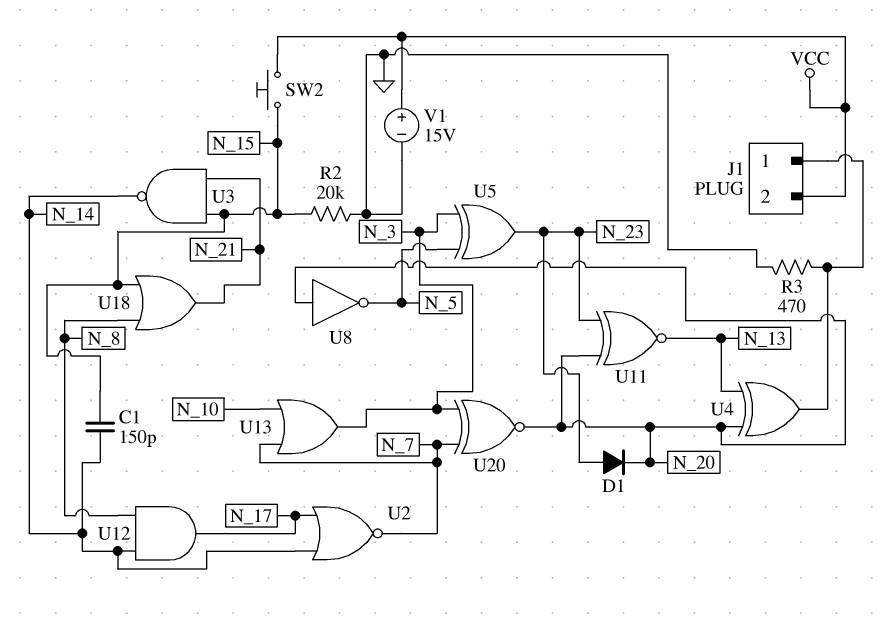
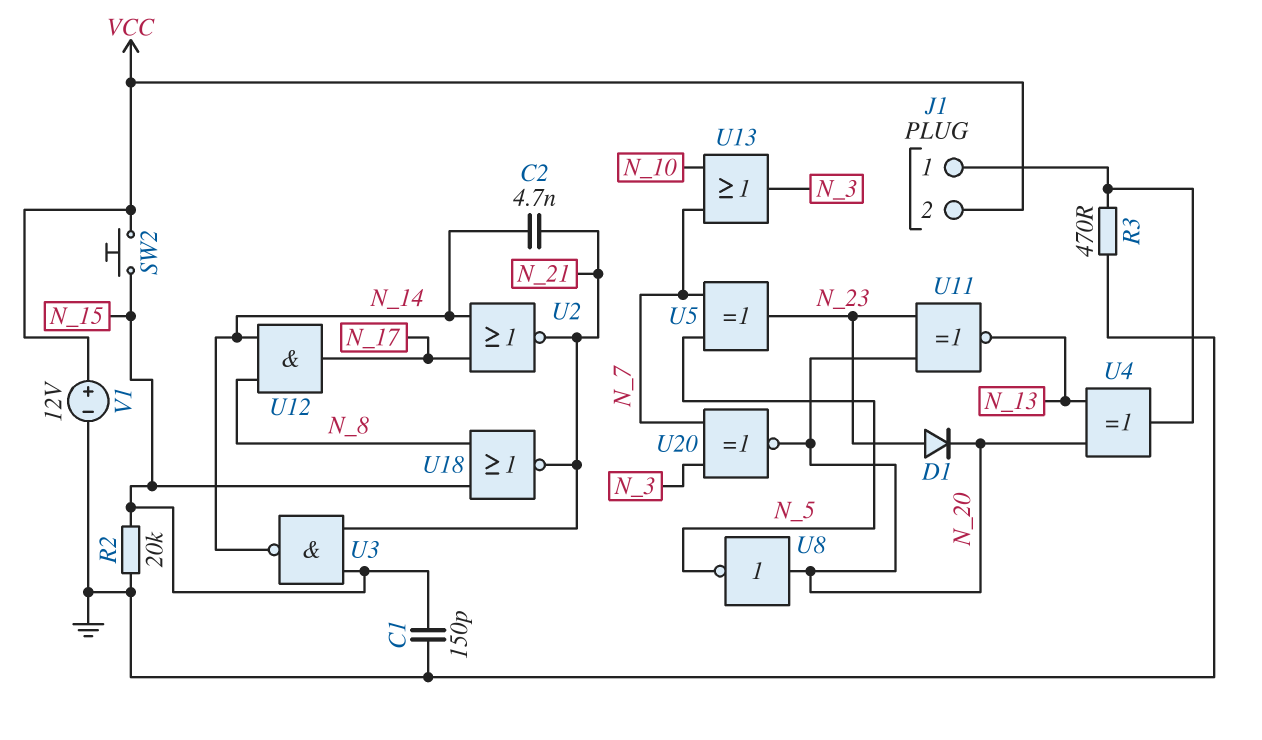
C1: 150pF (N_14, N_15) -> 150pF (GND, N_15)
C2: none -> 4.7nF (N_14, N_21)
U2: NOR (in N_14, in N_17, out N_7) -> NOR (in N_14, in N_17, out N_21)
U5: XOR (in N_3, in N_5, out N_23) -> XOR (in N_5, in N_7, out N_23)
U18: OR (in N_8, in N_15, out N_21) -> NOR (in N_8, in N_15, out N_21)
V1: 15V (plus VCC, minus GND) -> 12V (plus VCC, minus GND)

